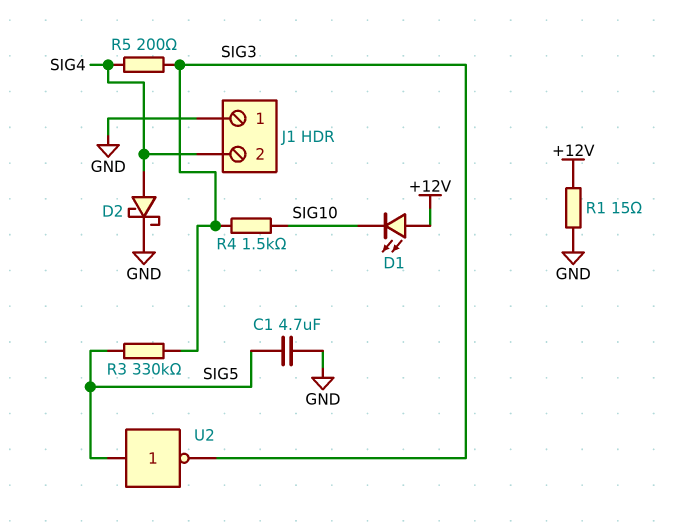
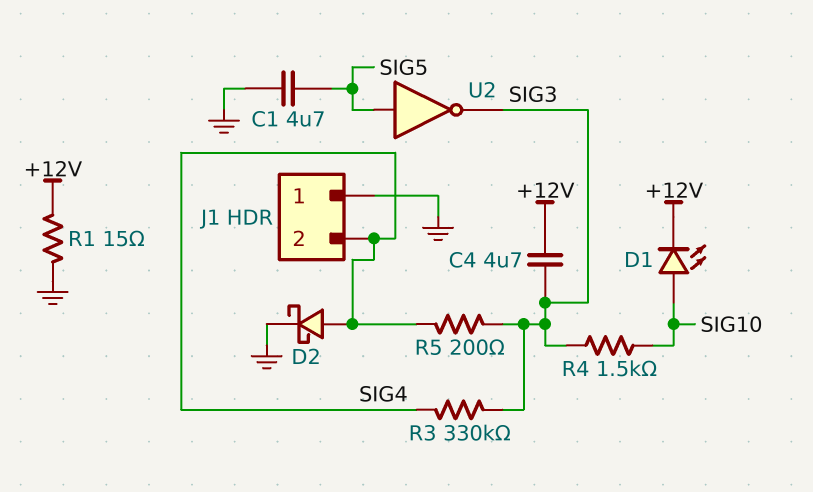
C4: none -> 4.7uF (+12V, SIG3)
D1: LED (A +12V, K SIG10) -> LED (A SIG10, K +12V)
R3: 330k (SIG3, SIG5) -> 330k (SIG3, SIG4)

